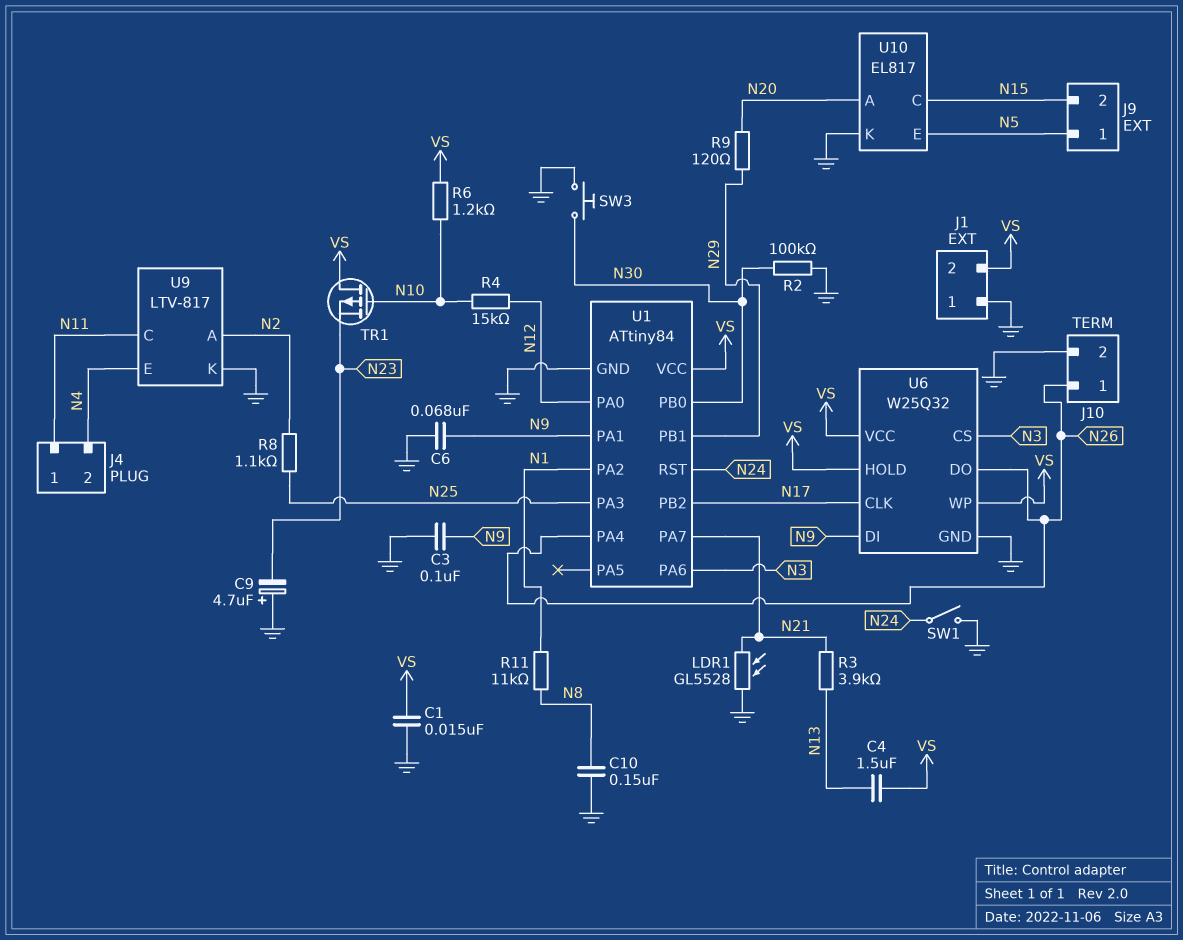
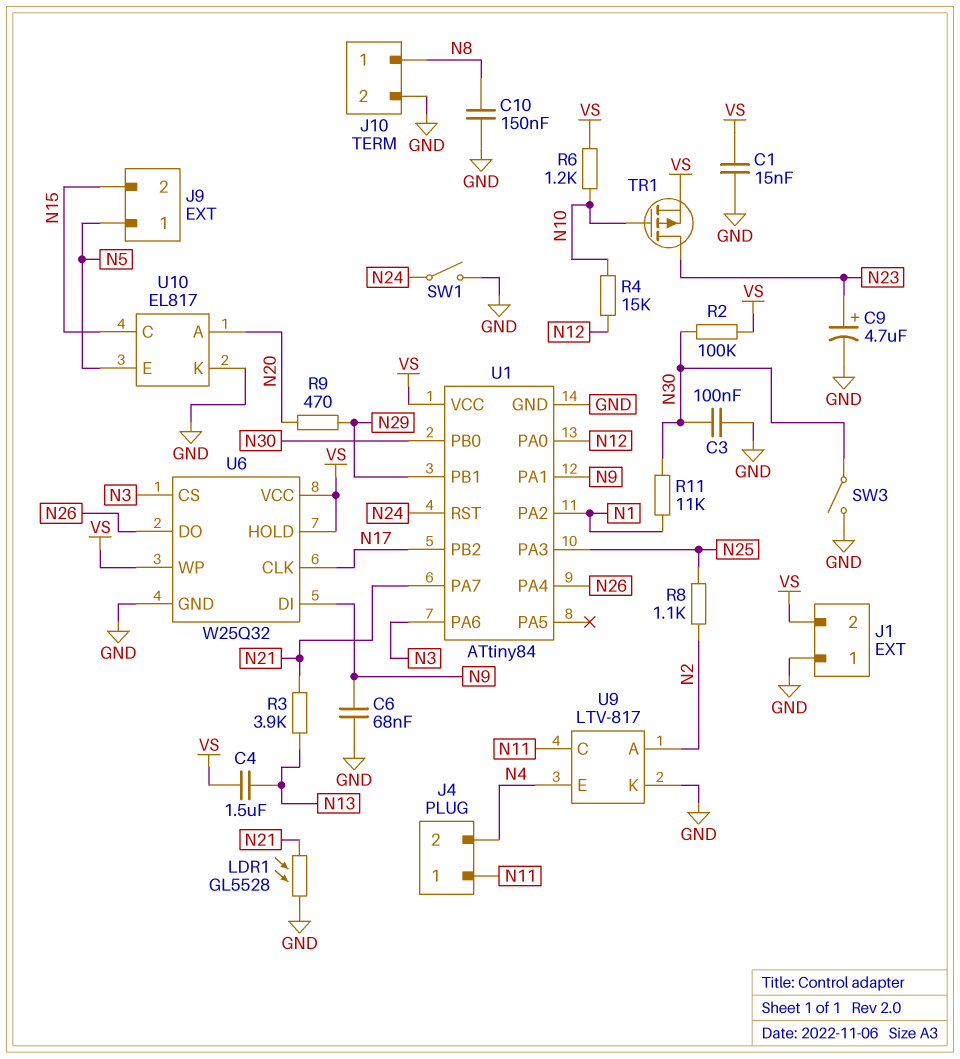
C3: 100nF (GND, N9) -> 100nF (GND, N30)
C9: 4.7uF (plus GND, minus N23) -> 4.7uF (plus N23, minus GND)
J10 pin 1: N26 -> N8
R2: 100k (GND, N30) -> 100k (N30, VS)
R9: 120 (N20, N29) -> 470 (N20, N29)
R11: 11k (N1, N8) -> 11k (N1, N30)
SW3: button (GND, N30) -> switch (GND, N30)
TR1: PMOS (G N10, D VS, S N23) -> PMOS (G N10, D N23, S VS)

